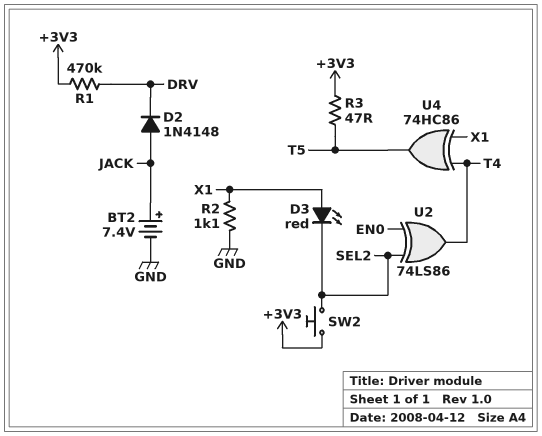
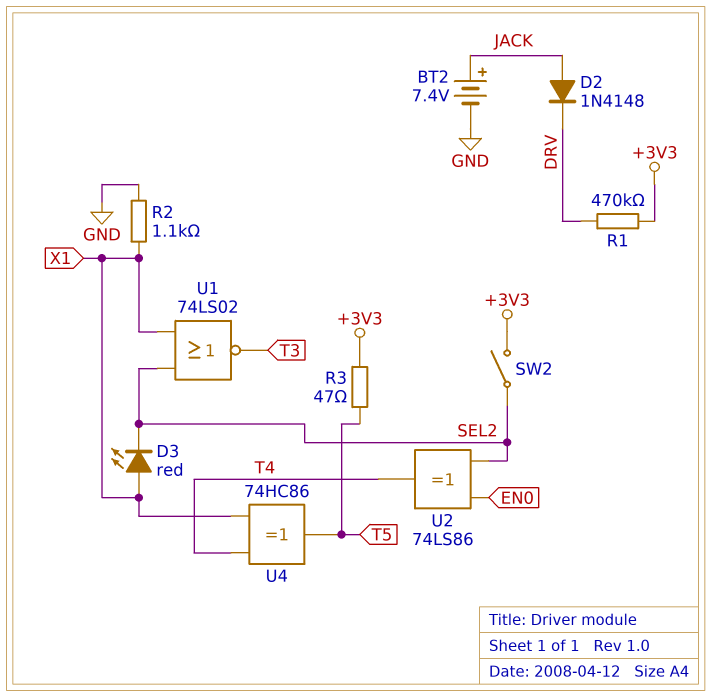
SW2: button (+3V3, SEL2) -> switch (+3V3, SEL2)
U1: none -> NOR 74LS02 (in SEL2, in X1, out T3)

